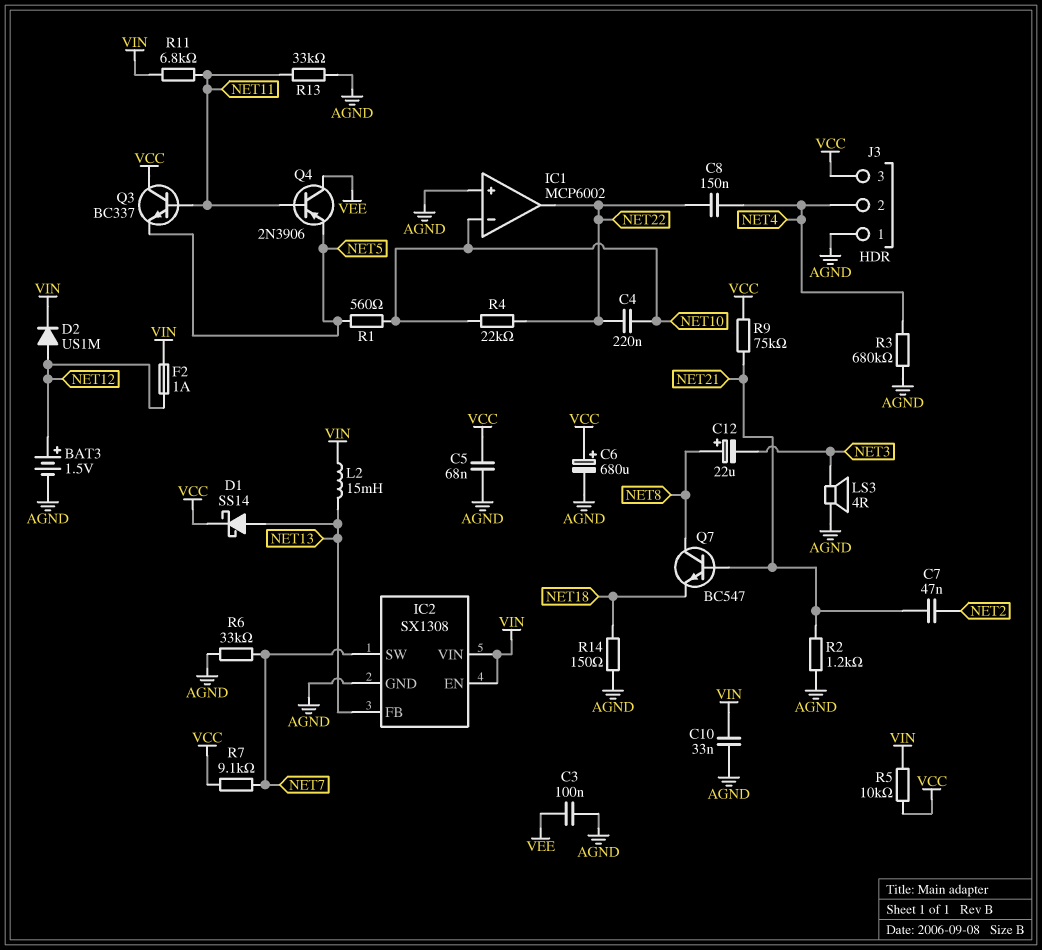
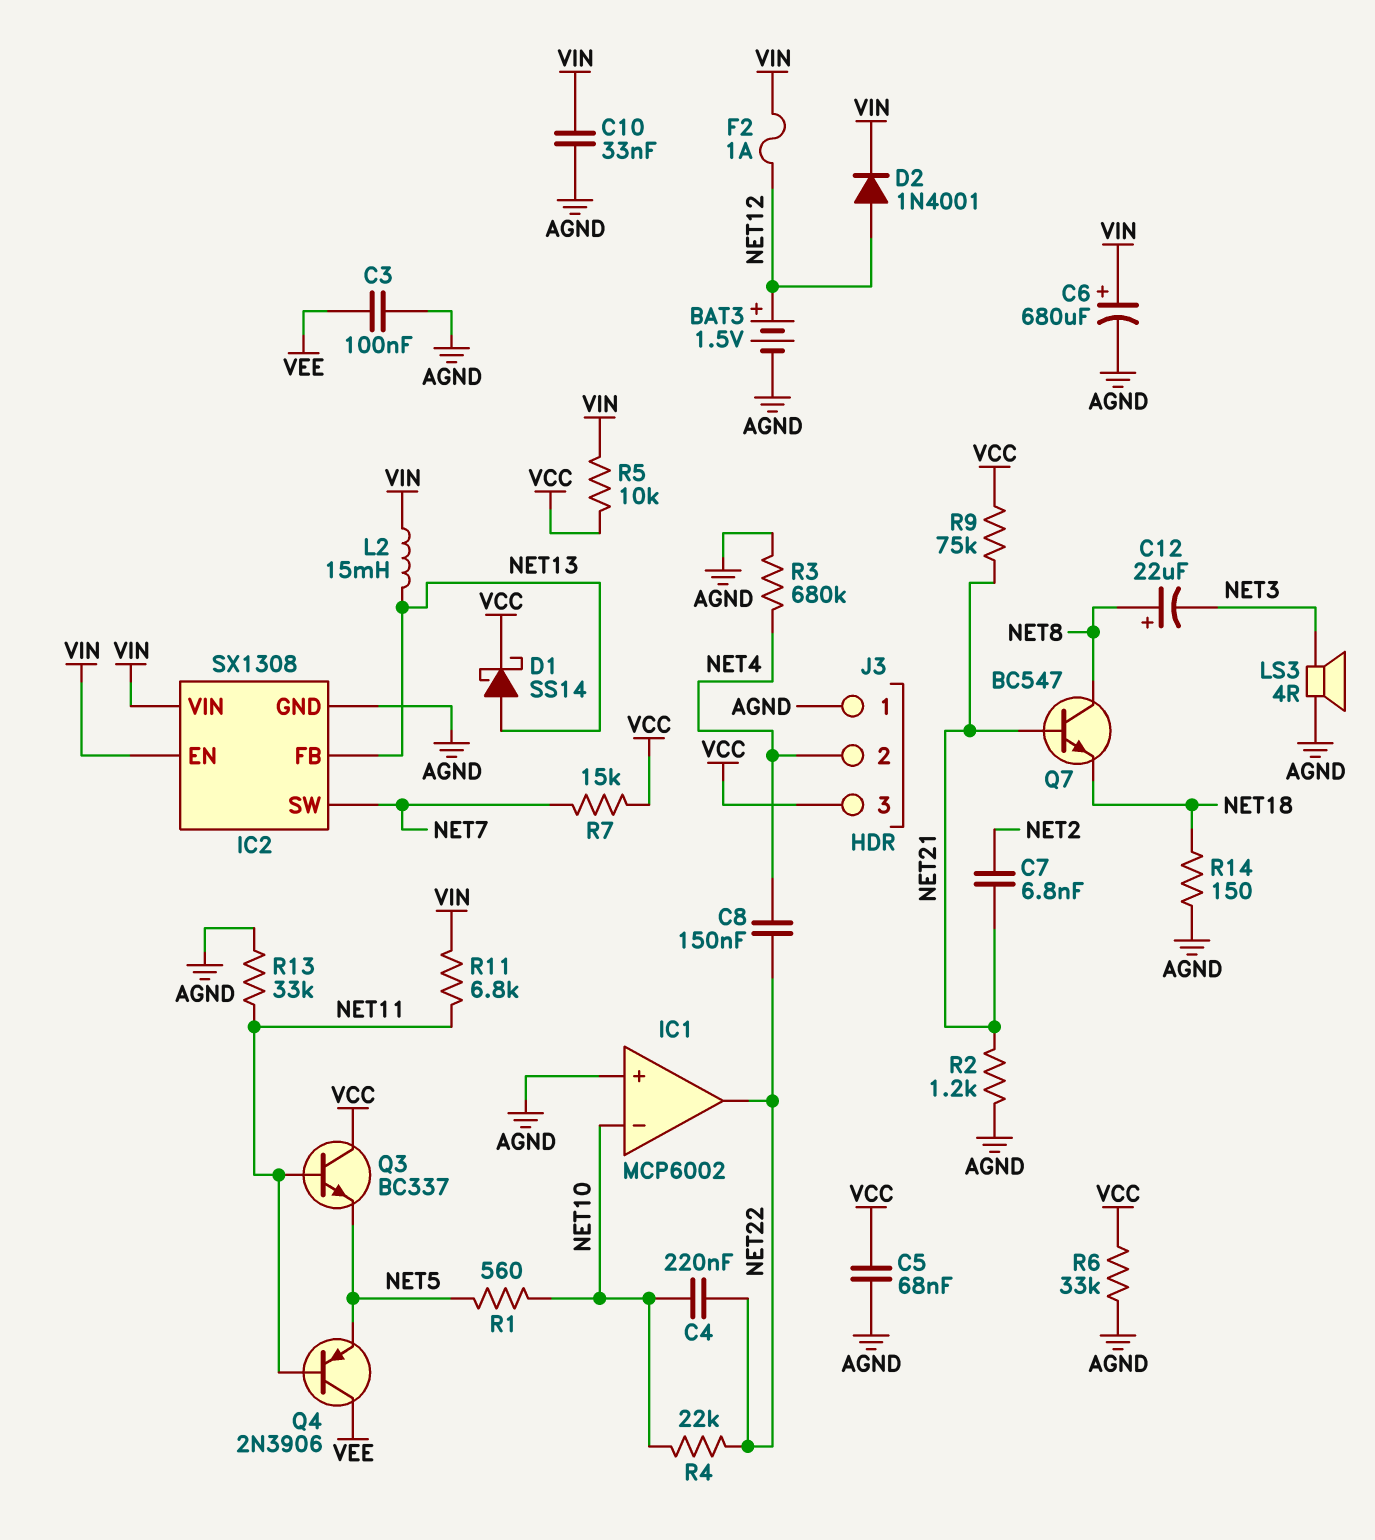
C6: 680uF (plus VCC, minus AGND) -> 680uF (plus VIN, minus AGND)
C7: 47nF (NET2, NET21) -> 6.8nF (NET2, NET21)
D2: diode US1M (A NET12, K VIN) -> diode 1N4001 (A NET12, K VIN)
R6: 33k (AGND, NET7) -> 33k (AGND, VCC)
R7: 9.1k (NET7, VCC) -> 15k (NET7, VCC)

